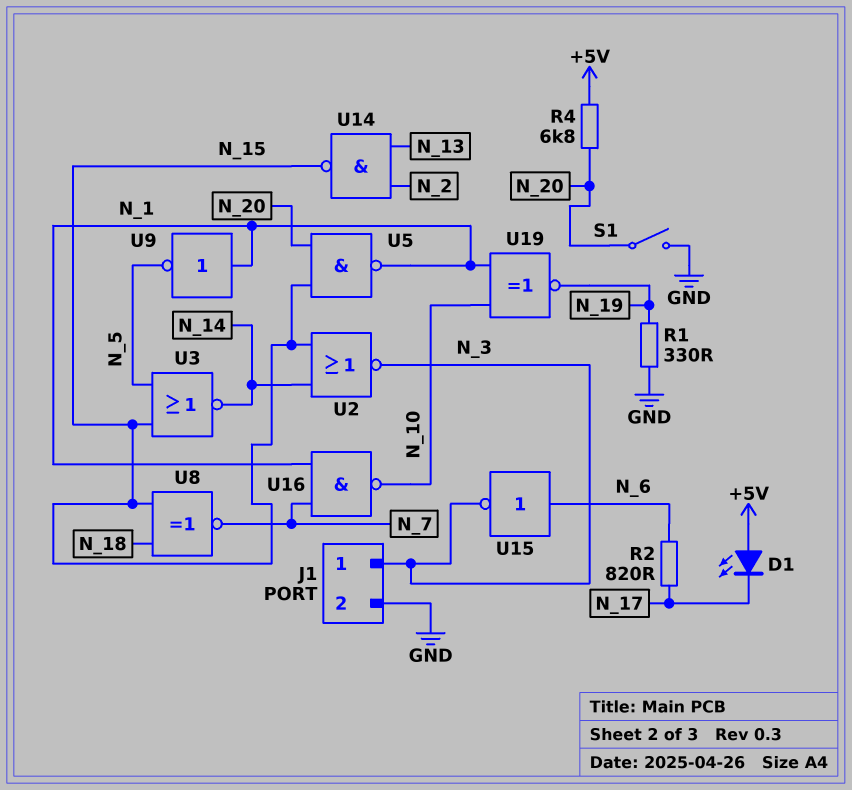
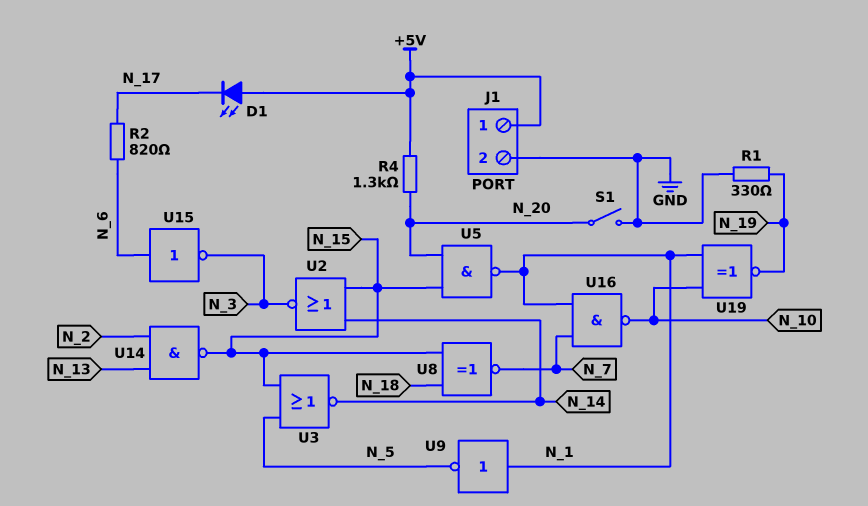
J1 pin 1: N_3 -> +5V
R4: 6.8k (+5V, N_20) -> 1.3k (+5V, N_20)

